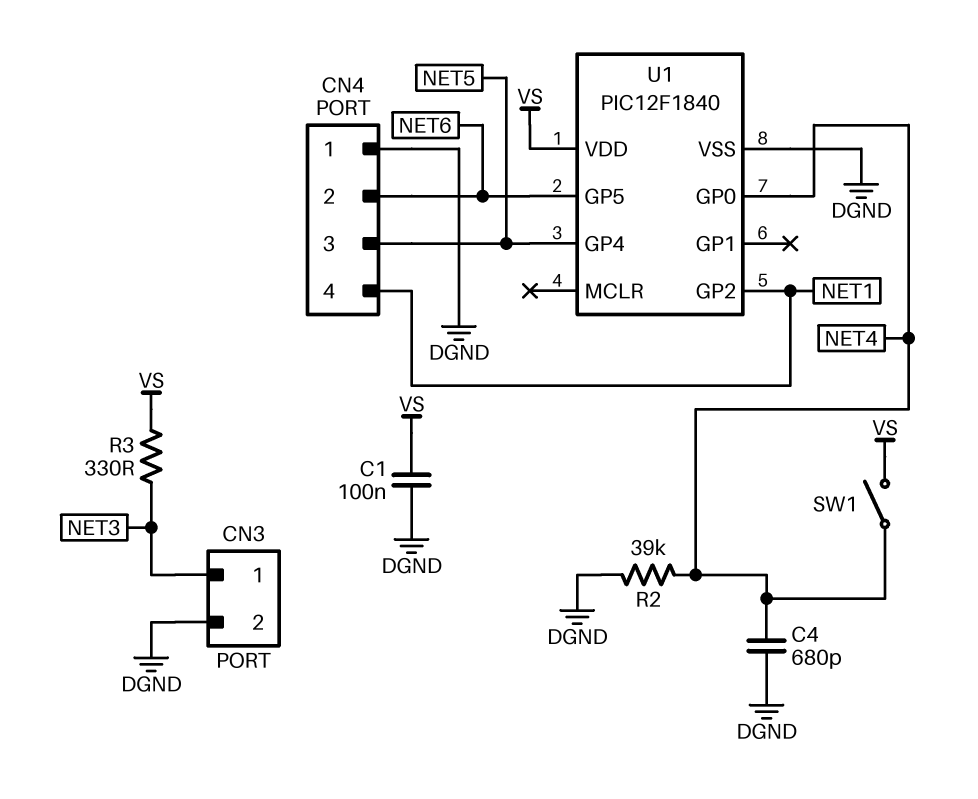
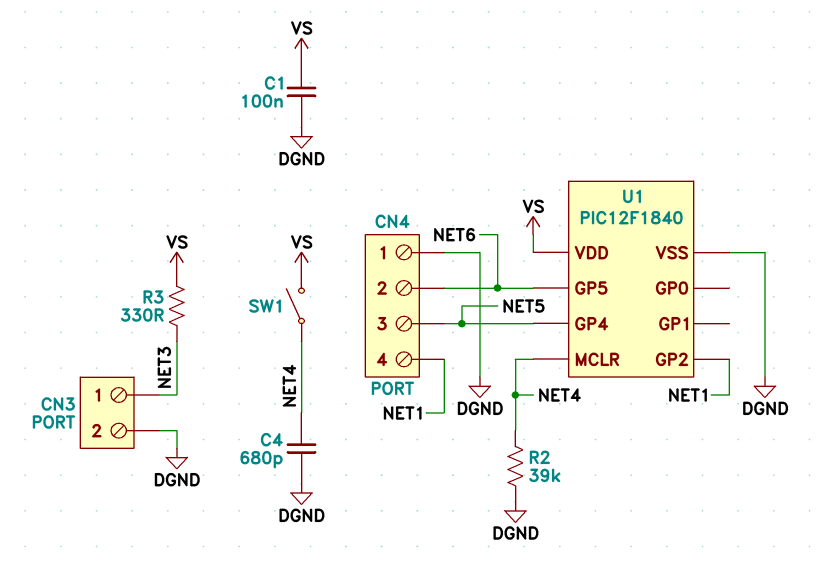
U1 pin GP0: NET4 -> none
U1 pin MCLR: none -> NET4

